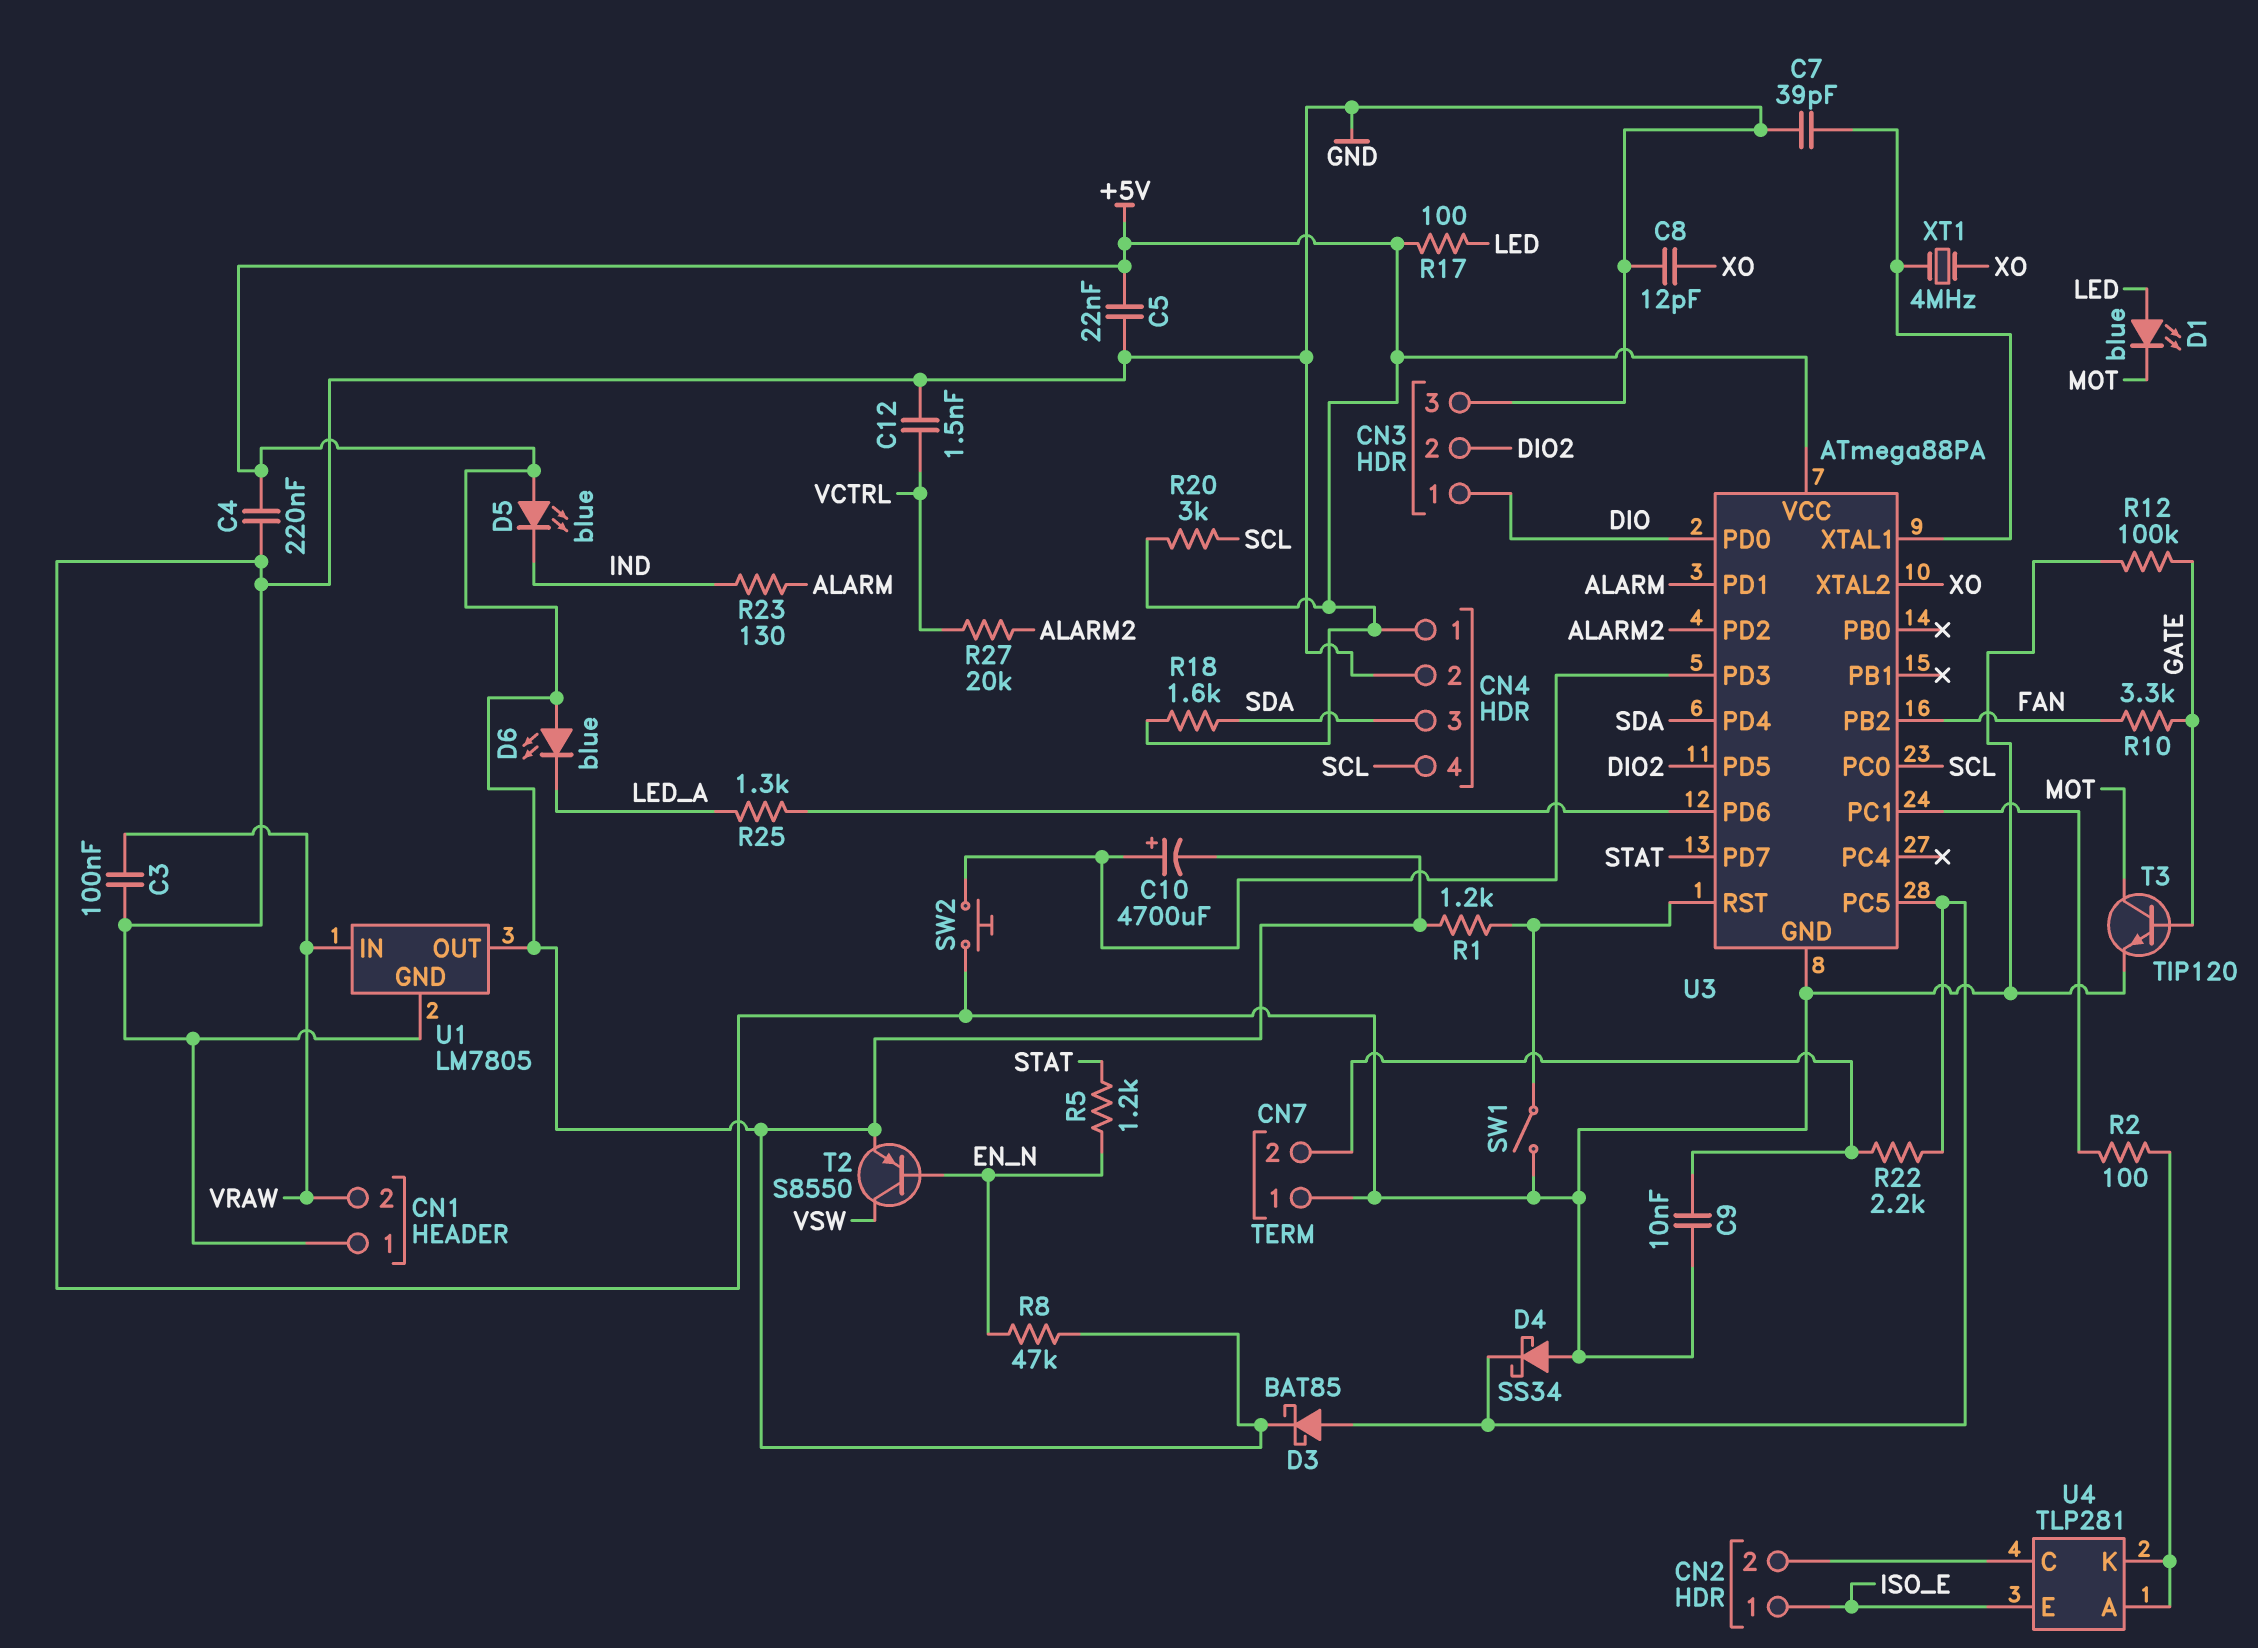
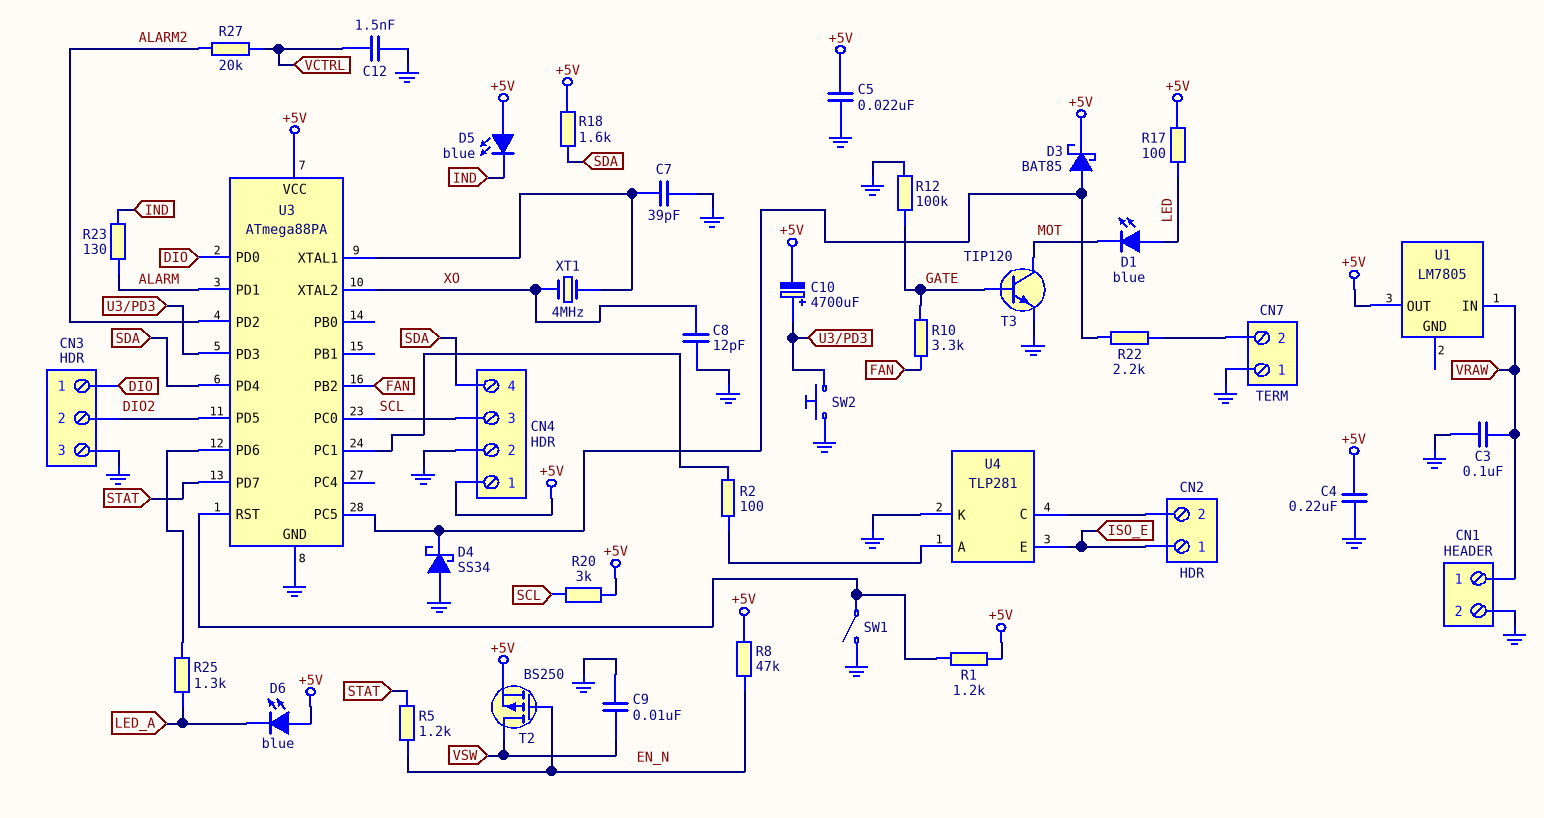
C9: 10nF (CN7/2, GND) -> 10nF (GND, VSW)
CN1 pin 1: GND -> VRAW
CN1 pin 2: VRAW -> GND
CN4 pin 3: SDA -> SCL
CN4 pin 4: SCL -> SDA
T2: PNP S8550 (B EN_N, C VSW, E +5V) -> PMOS BS250 (G EN_N, D VSW, S +5V)
U1 pin GND: GND -> none
U4 pin K: U4/A -> GND

